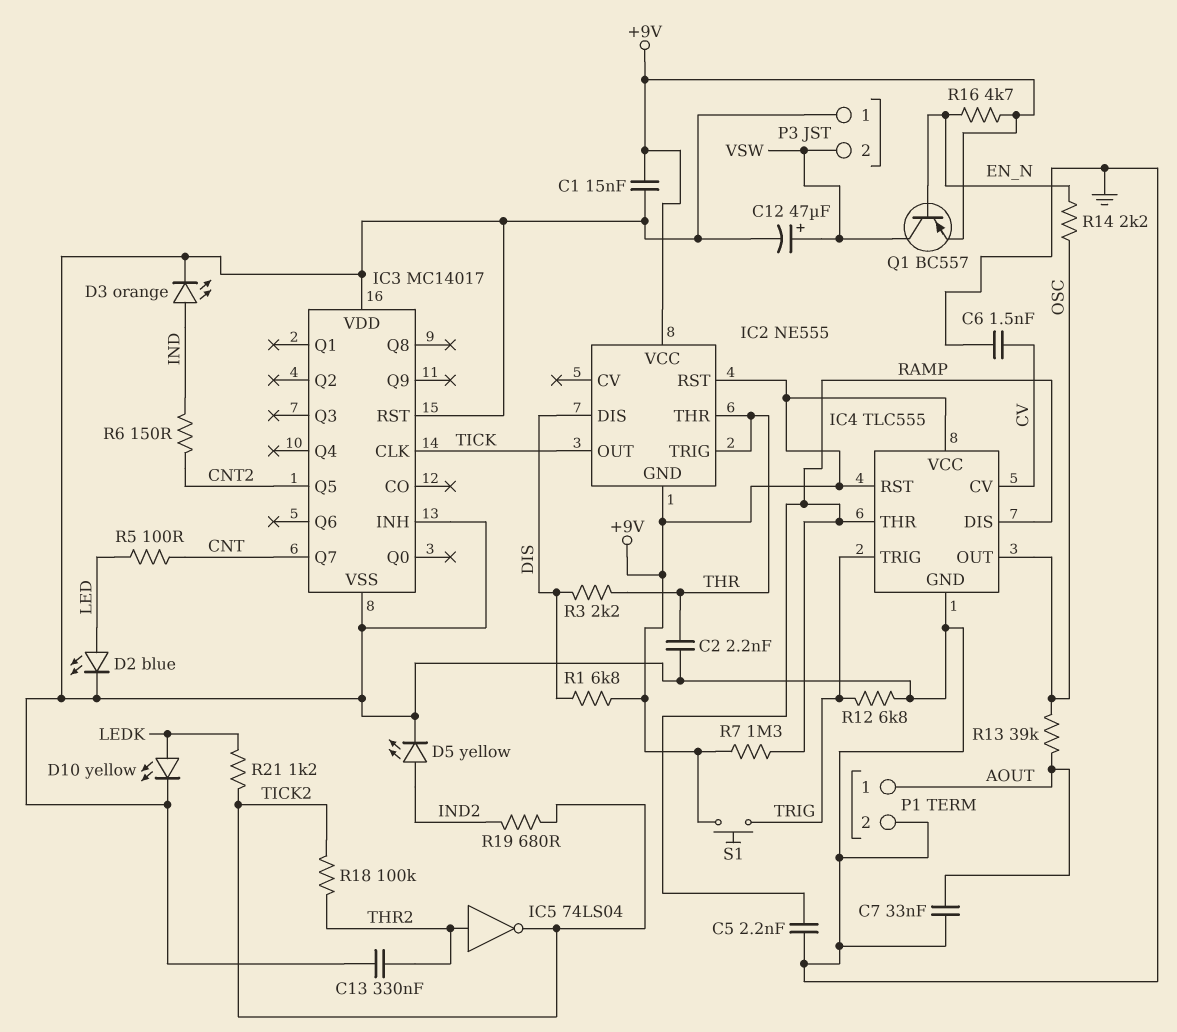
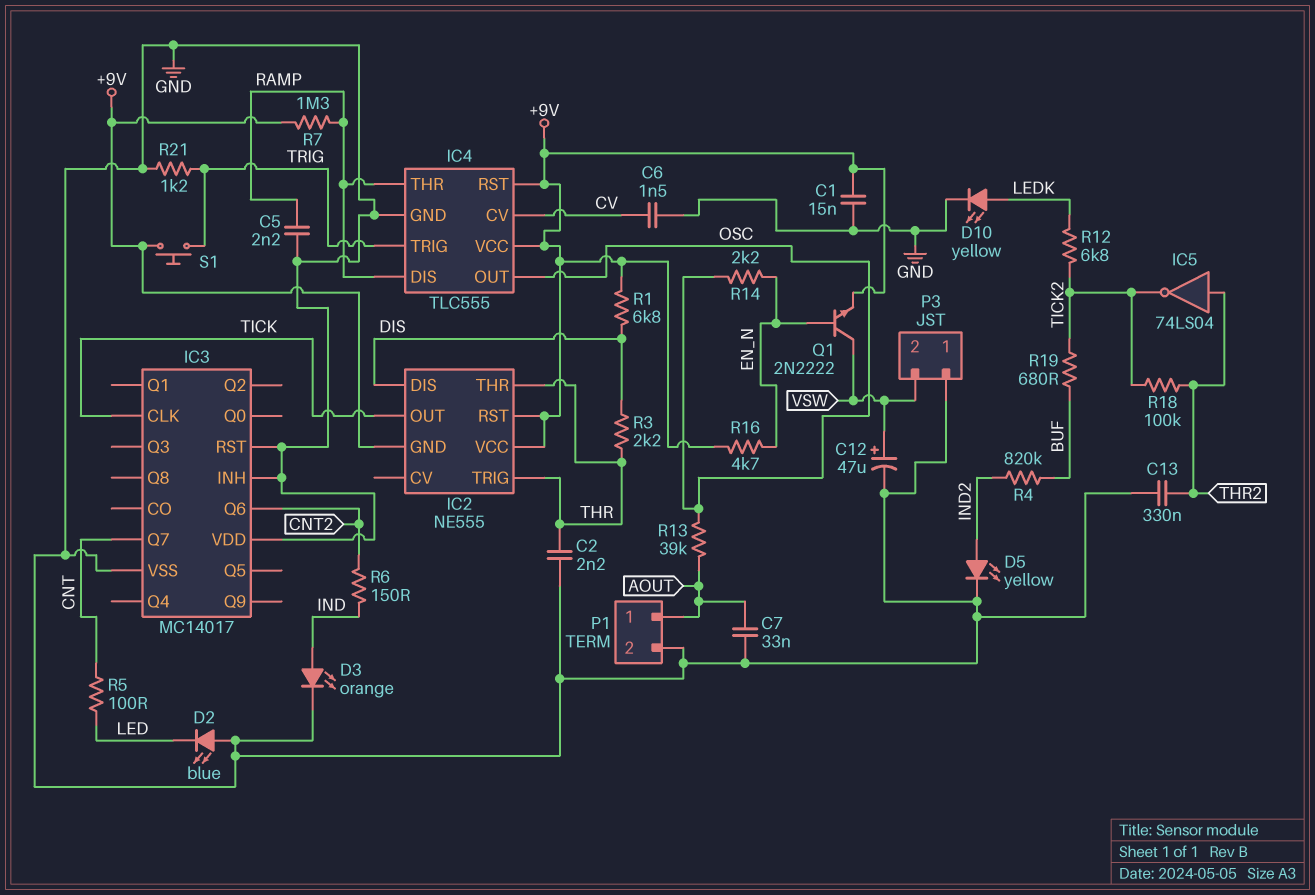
D2: LED blue (A LED, K GND) -> LED blue (A GND, K LED)
IC3 pin Q5: CNT2 -> none
IC3 pin Q6: none -> CNT2
Q1: PNP BC557 (B EN_N, C VSW, E +9V) -> NPN 2N2222 (B EN_N, C VSW, E +9V)
R4: none -> 820k (BUF, IND2)
R12: 6.8k (GND, TRIG) -> 6.8k (LEDK, TICK2)
R19: 680 (IND2, TICK2) -> 680 (BUF, TICK2)
R21: 1.2k (LEDK, TICK2) -> 1.2k (GND, TRIG)

